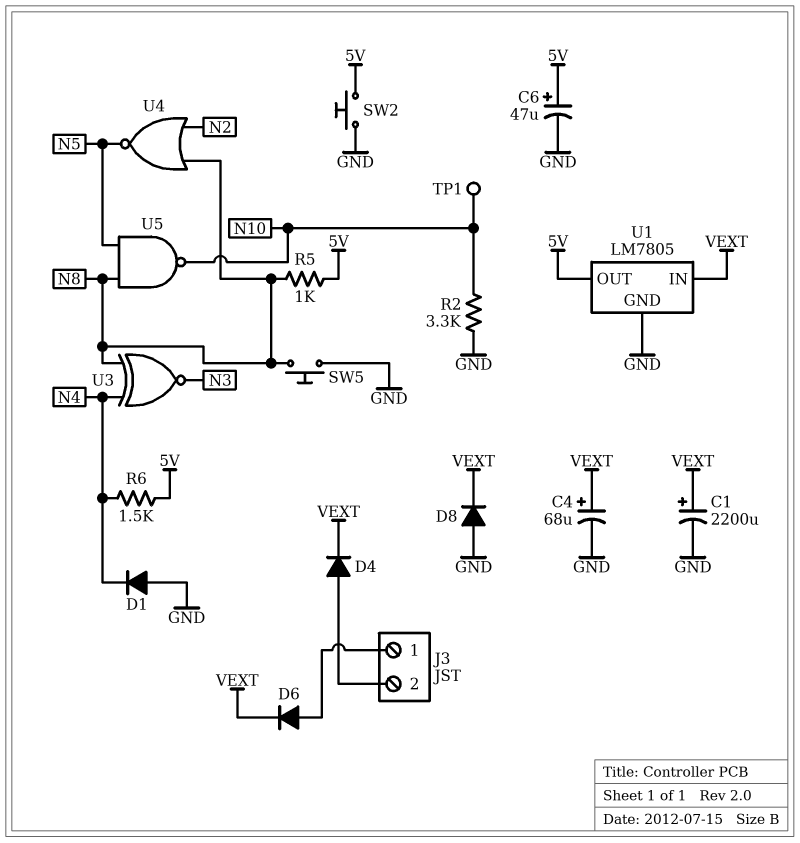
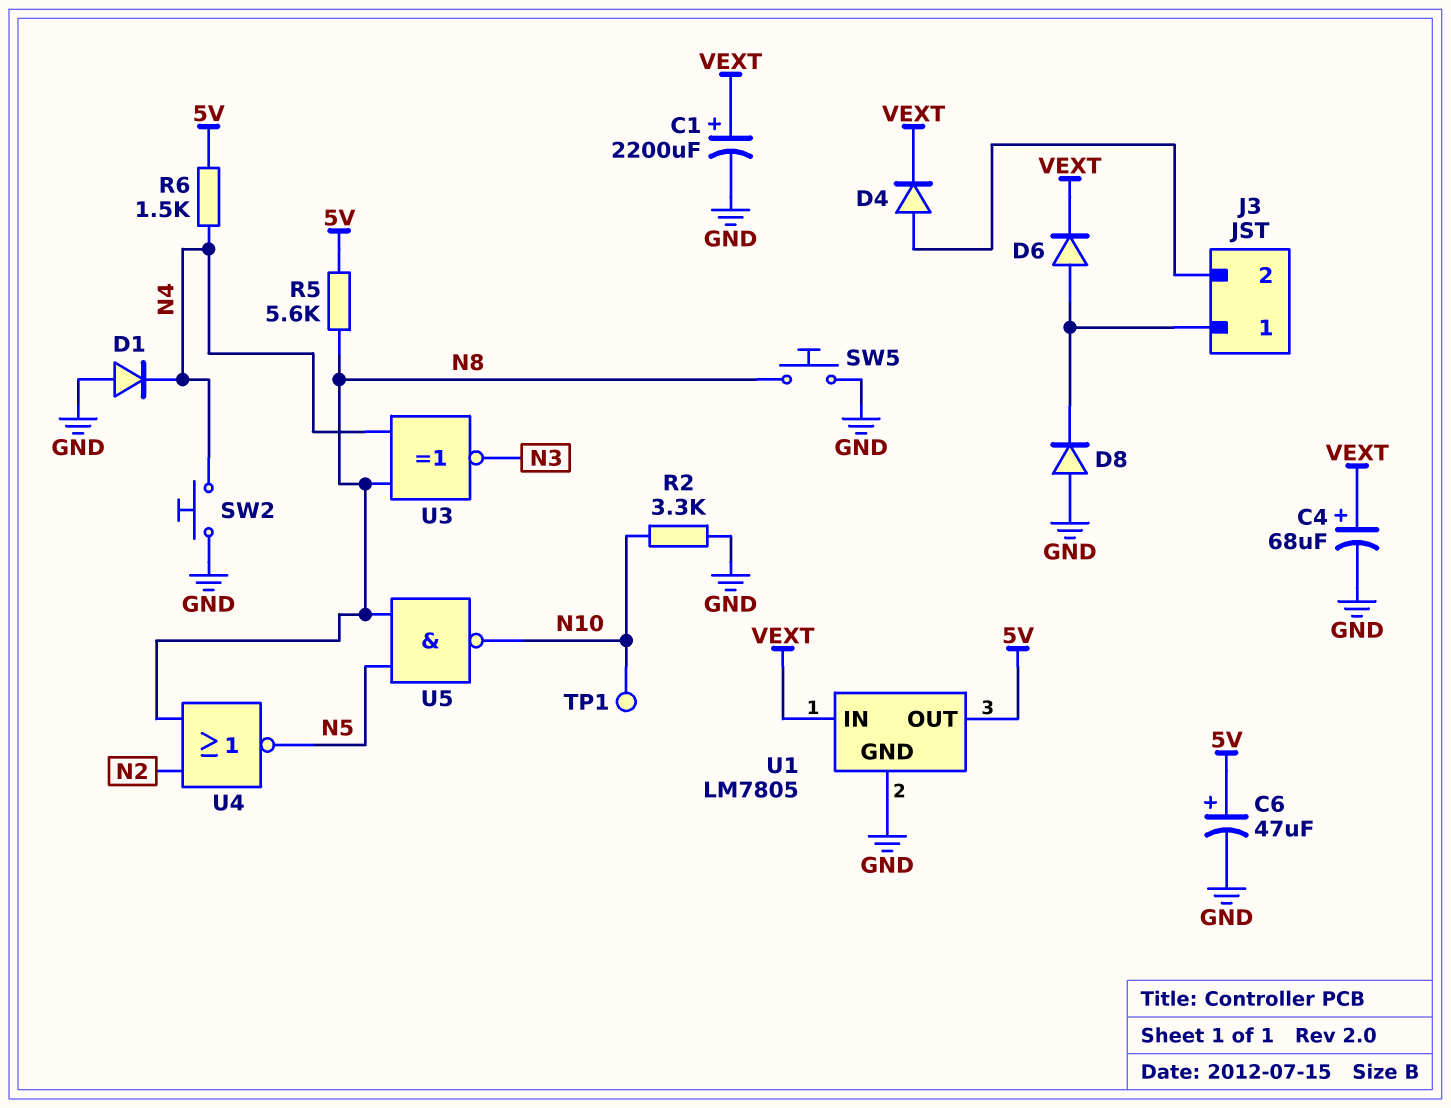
D8: diode (A GND, K VEXT) -> diode (A GND, K J3/1)
R5: 1k (5V, N8) -> 5.6k (5V, N8)
SW2: button (5V, GND) -> button (GND, N4)

